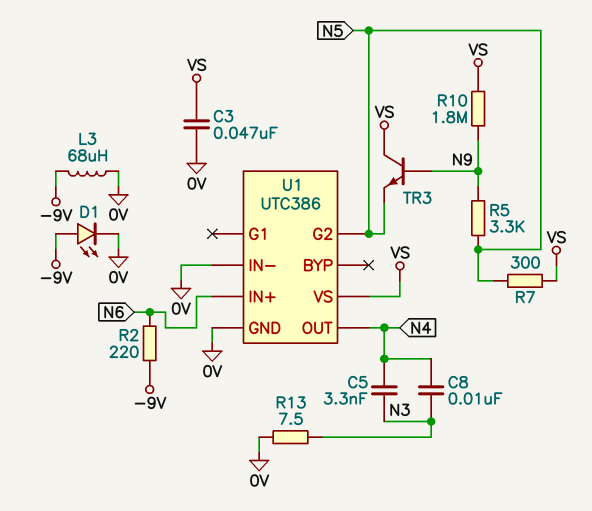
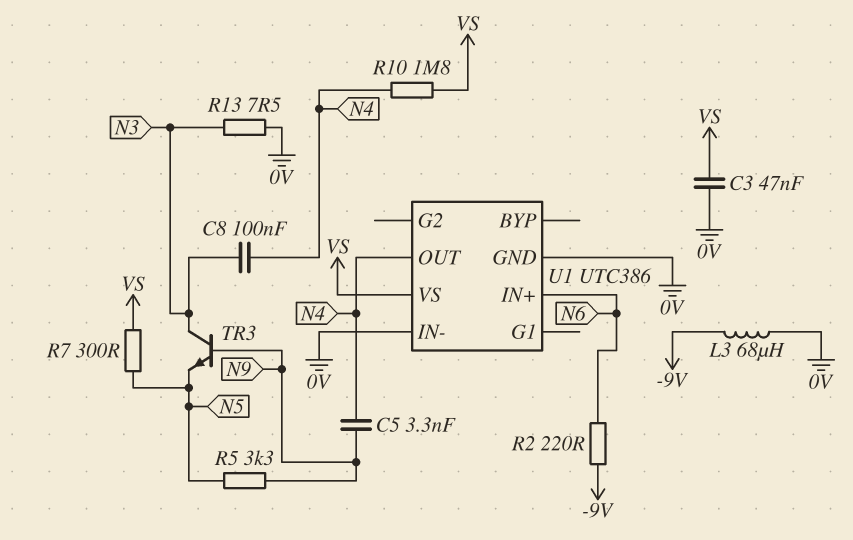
C5: 3.3nF (N3, N4) -> 3.3nF (N4, N9)
C8: 10nF (N3, N4) -> 100nF (N3, N4)
D1: LED (A -9V, K 0V) -> none
R10: 1.8M (N9, VS) -> 1.8M (N4, VS)
TR3: NPN (B N9, C VS, E N5) -> NPN (B N9, C N3, E N5)
U1 pin G2: N5 -> none

